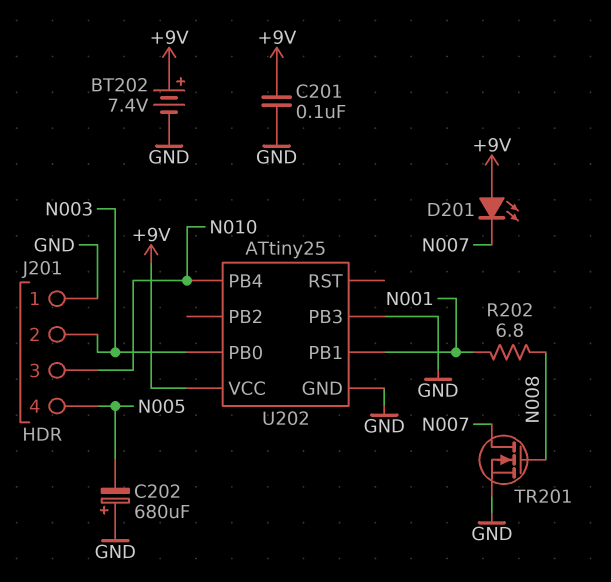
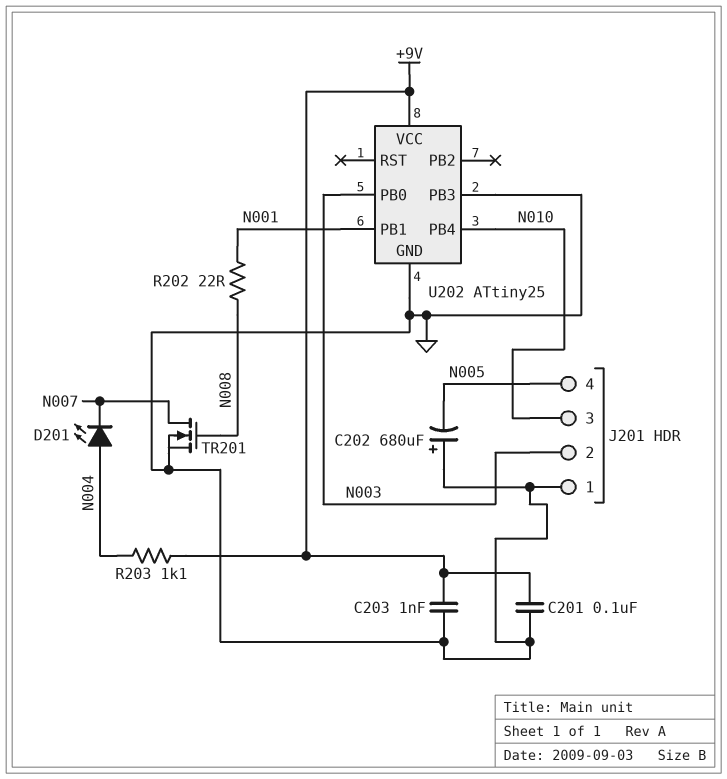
BT202: 7.4V (plus +9V, minus GND) -> none
C203: none -> 1nF (+9V, GND)
D201: LED (A +9V, K N007) -> LED (A N004, K N007)
R202: 6.8 (N001, N008) -> 22 (N001, N008)
R203: none -> 1.1k (+9V, N004)

